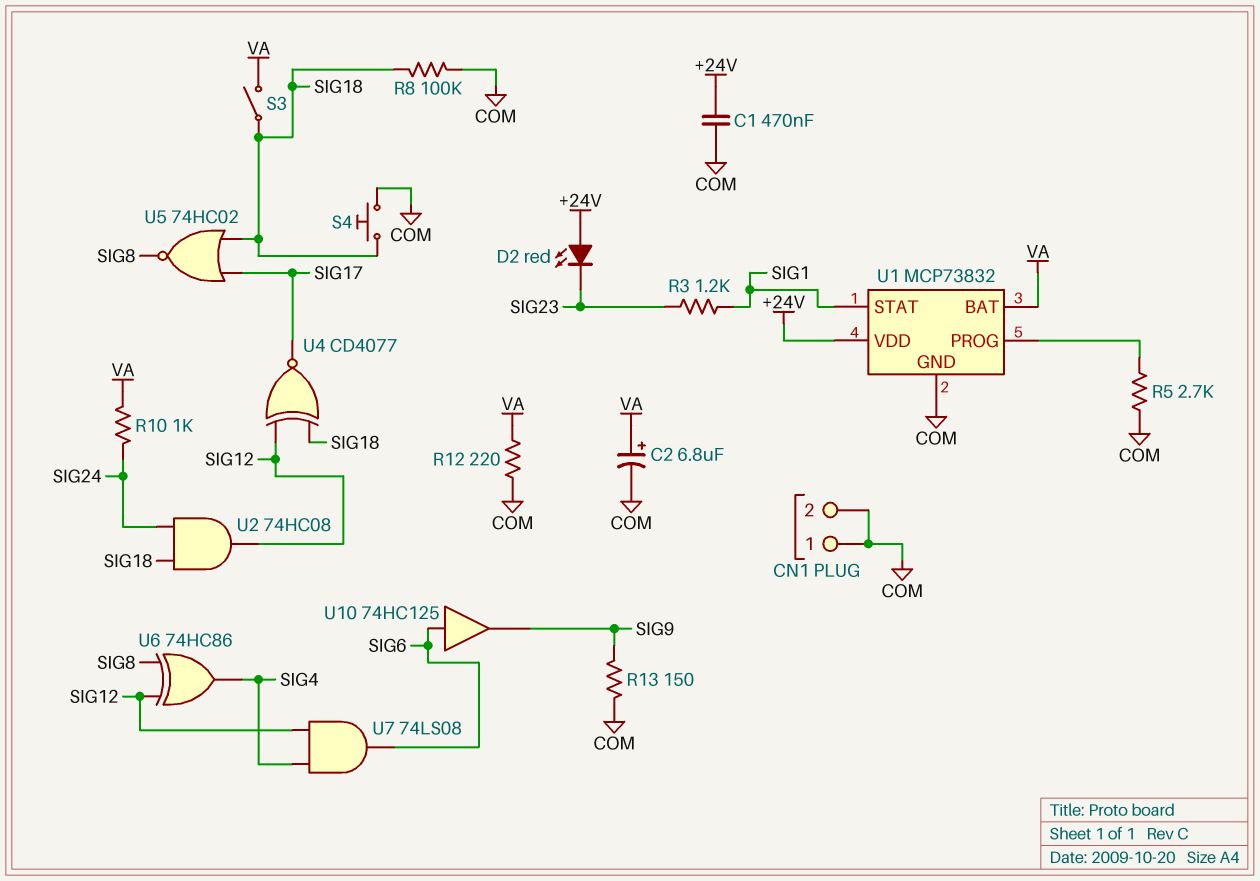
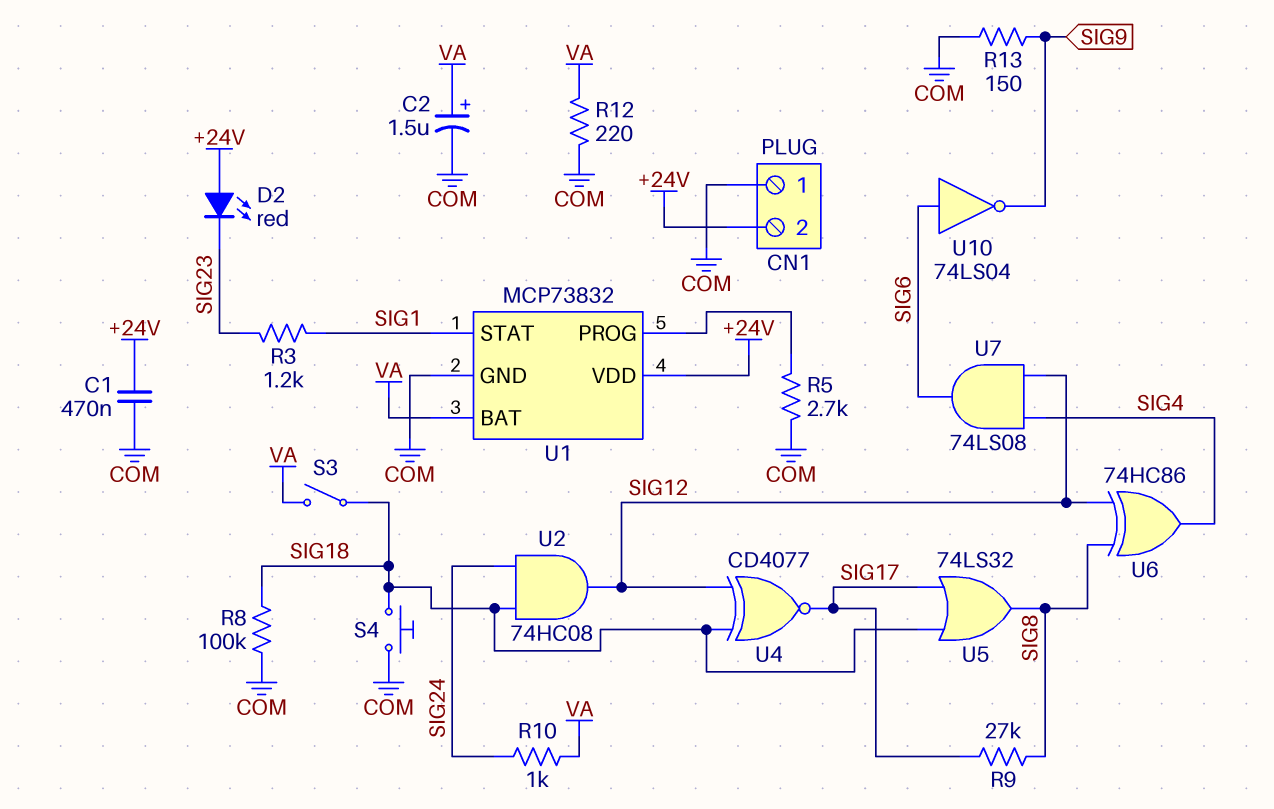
C2: 6.8uF (plus VA, minus COM) -> 1.5uF (plus VA, minus COM)
CN1 pin 2: COM -> +24V
R9: none -> 27k (SIG8, SIG17)
U5: NOR 74HC02 (in SIG17, in SIG18, out SIG8) -> OR 74LS32 (in SIG17, in SIG18, out SIG8)
U10: buffer 74HC125 (in SIG6, out SIG9) -> NOT 74LS04 (in SIG6, out SIG9)

